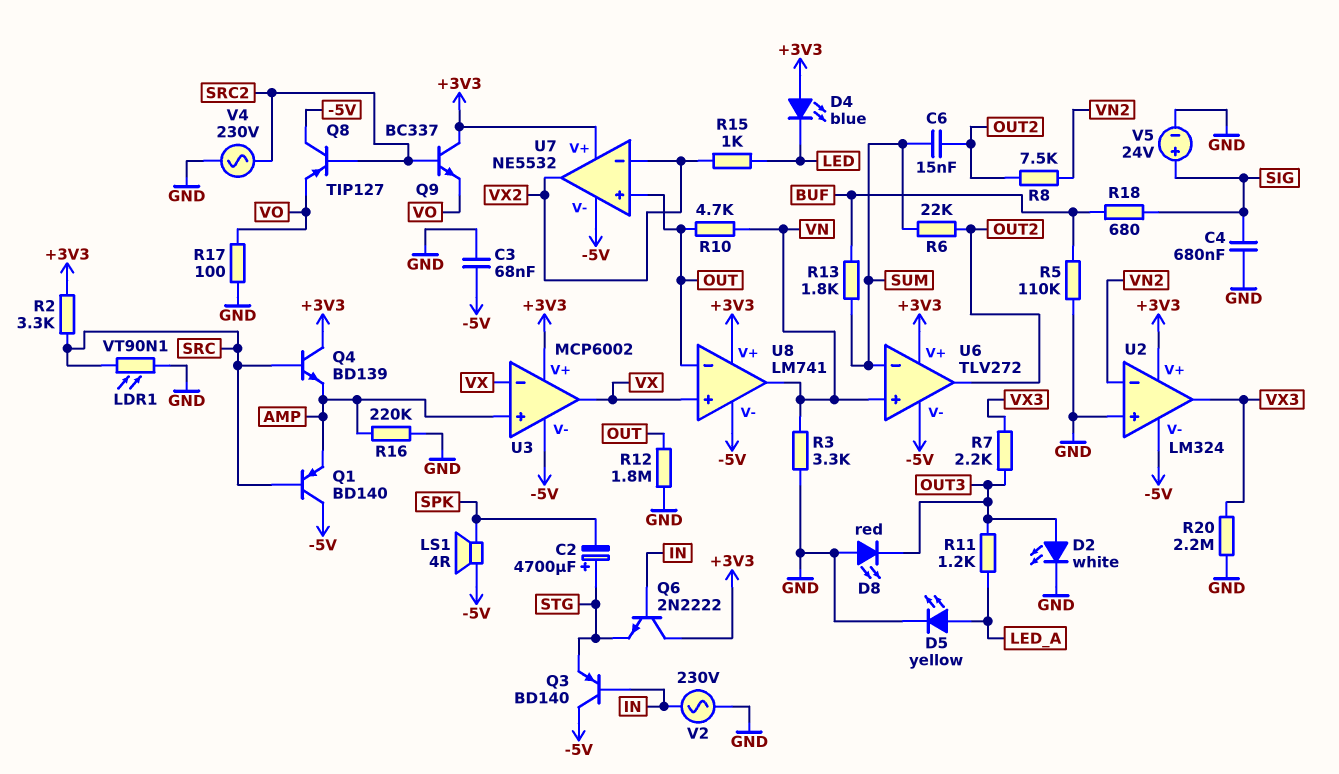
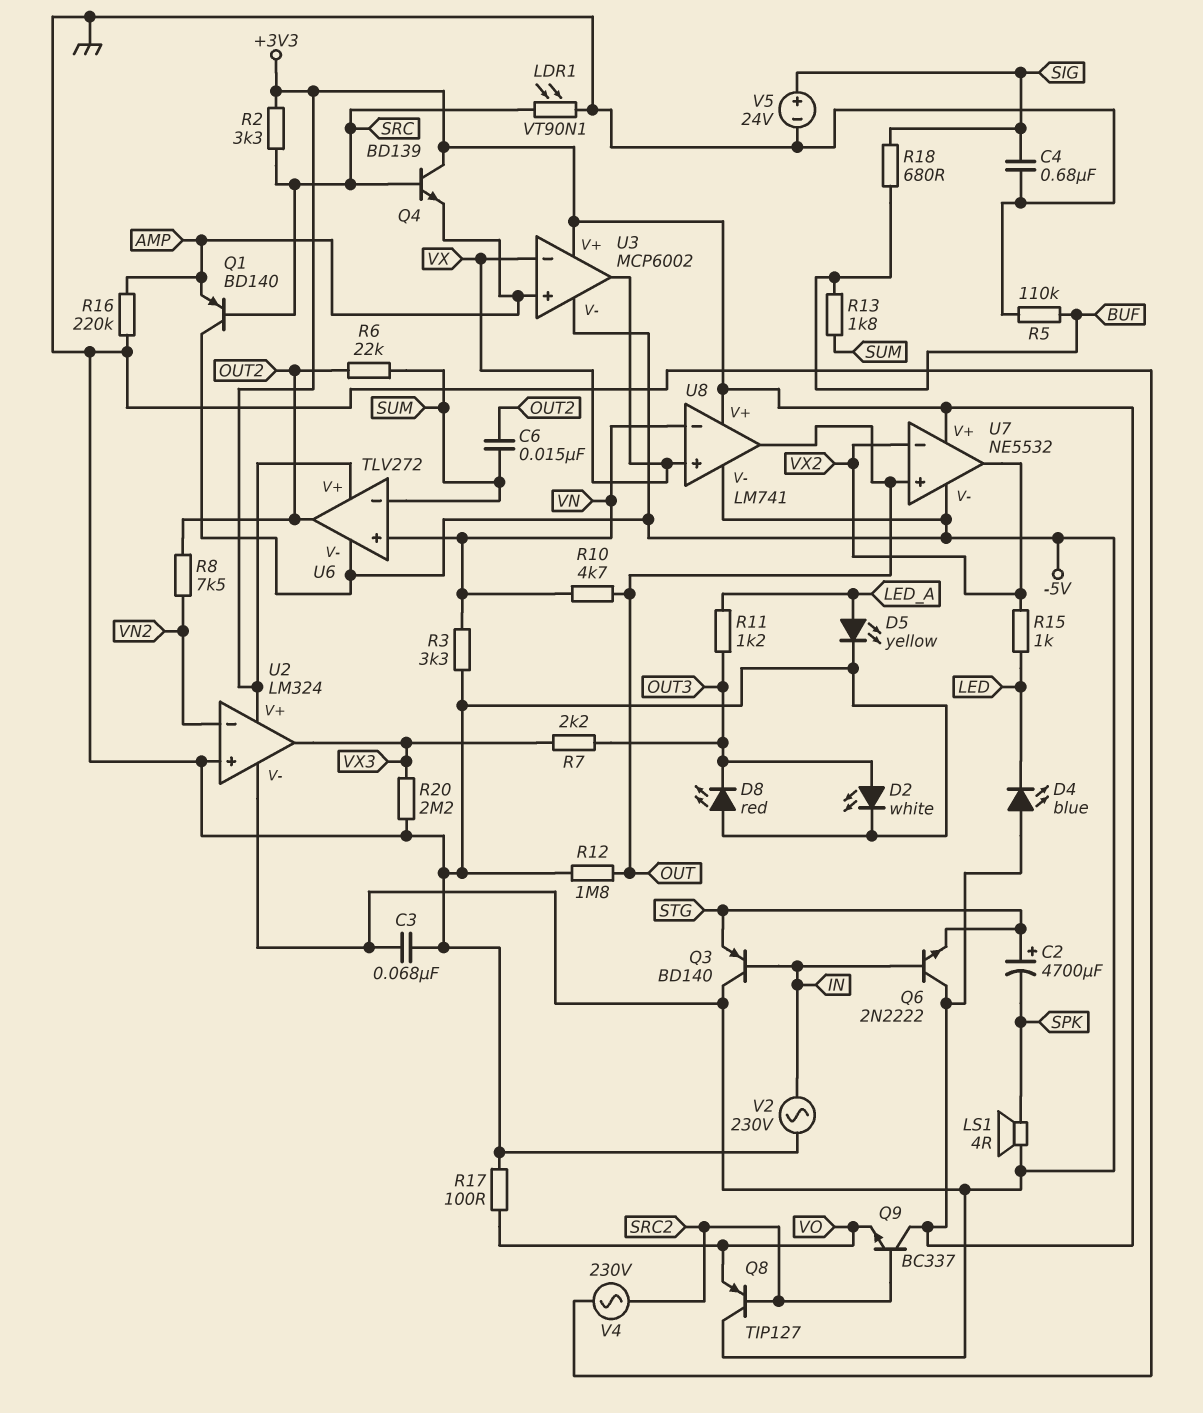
U8 pin in-: OUT -> VN
U8 pin out: VN -> OUT

